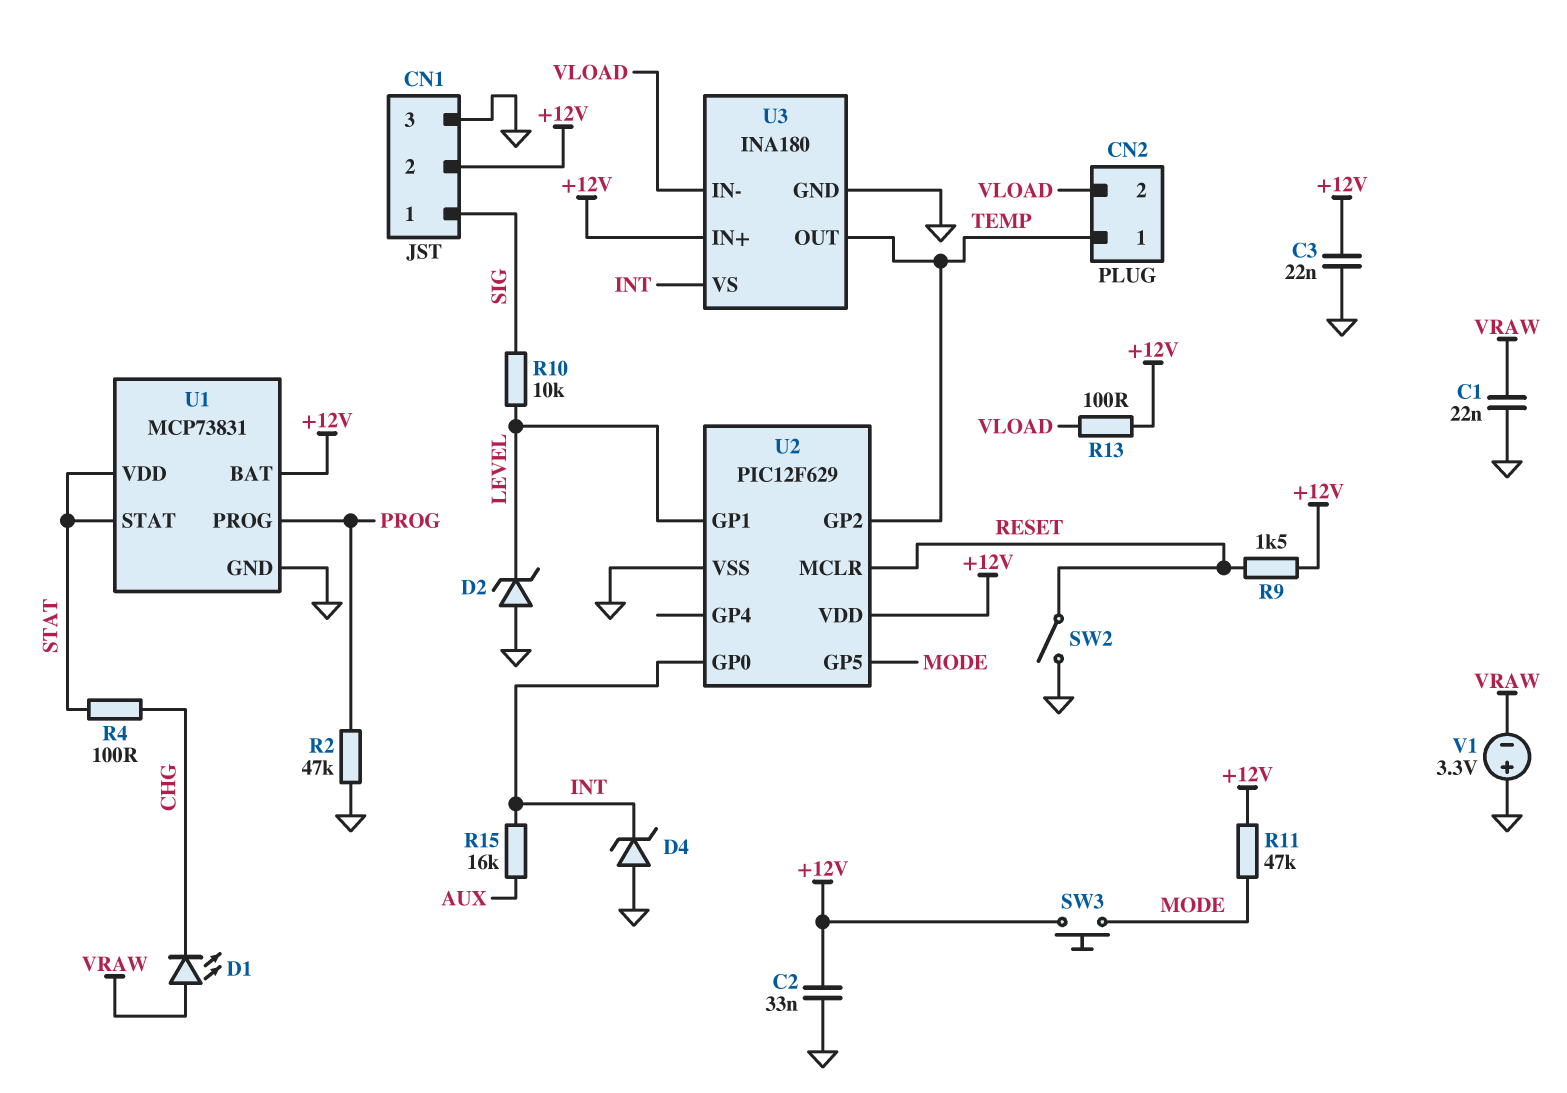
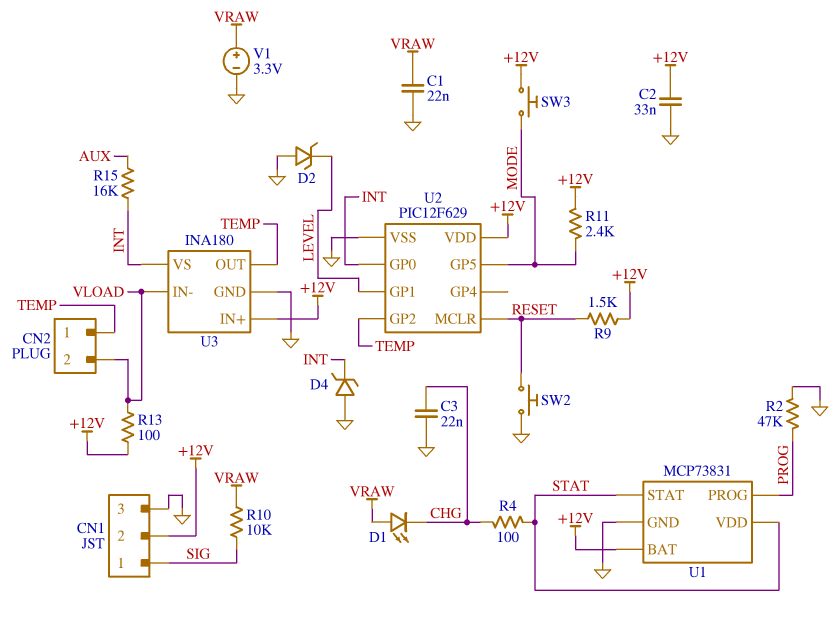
C3: 22nF (+12V, GND) -> 22nF (CHG, GND)
R10: 10k (LEVEL, SIG) -> 10k (SIG, VRAW)
R11: 47k (+12V, MODE) -> 2.4k (+12V, MODE)
SW2: switch (GND, RESET) -> button (GND, RESET)
V1: 3.3V (plus GND, minus VRAW) -> 3.3V (plus VRAW, minus GND)

